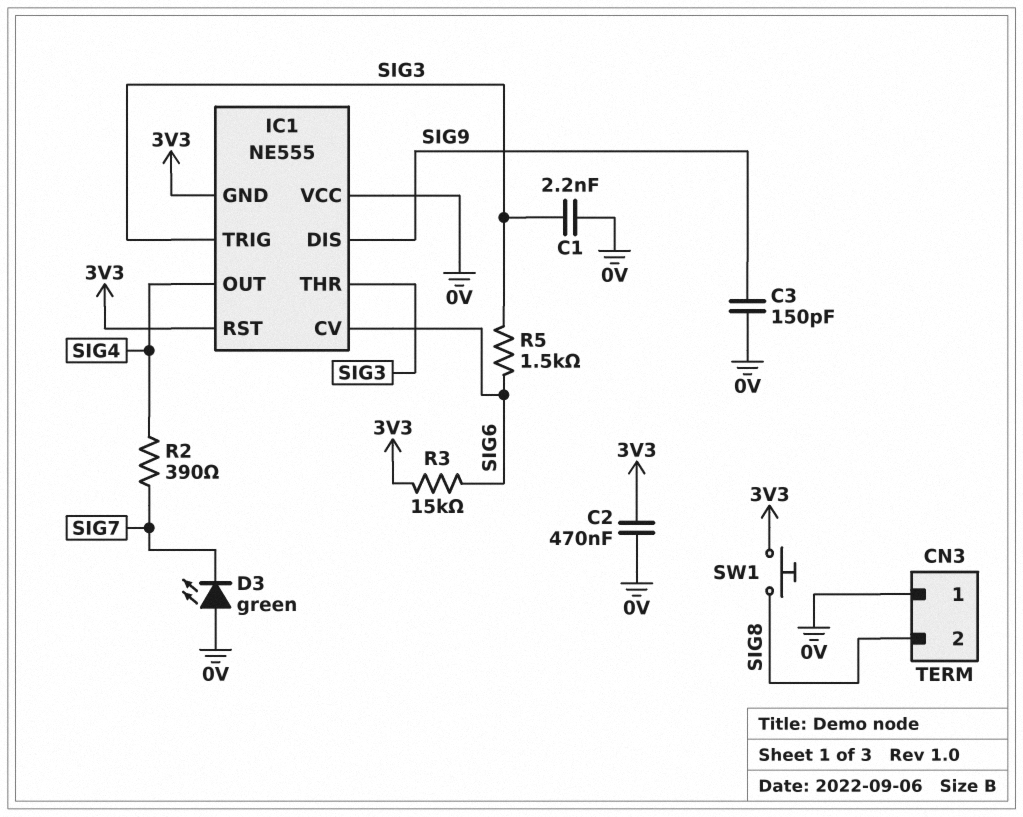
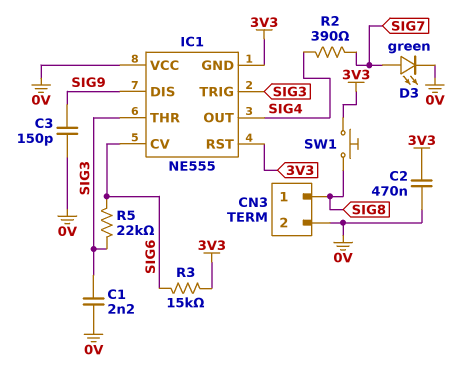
CN3 pin 1: 0V -> SIG8
CN3 pin 2: SIG8 -> 0V
D3: LED green (A 0V, K SIG7) -> LED green (A SIG7, K 0V)
R5: 1.5k (SIG3, SIG6) -> 22k (SIG3, SIG6)

